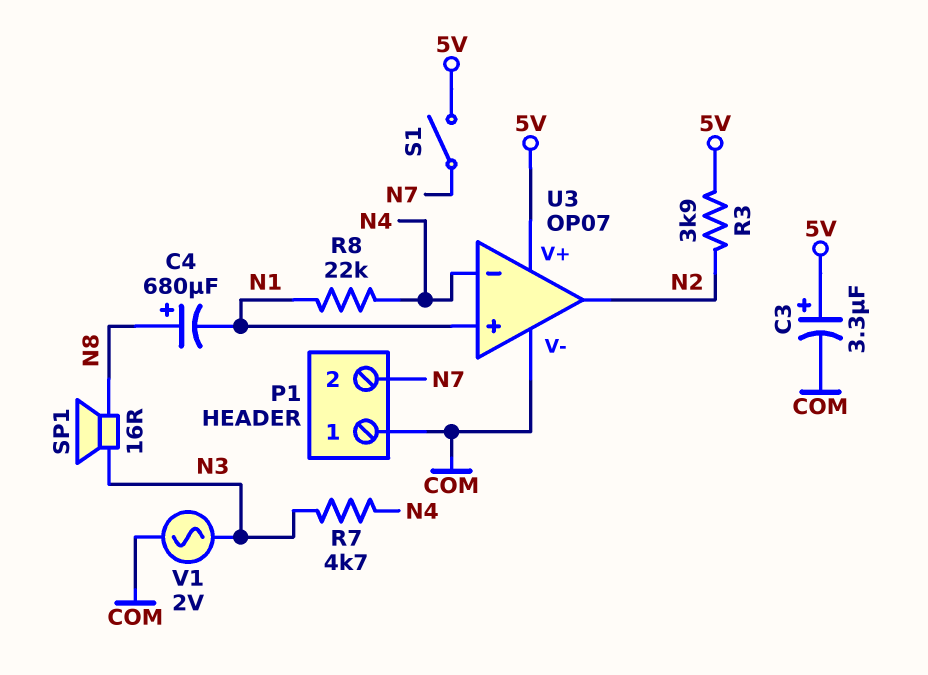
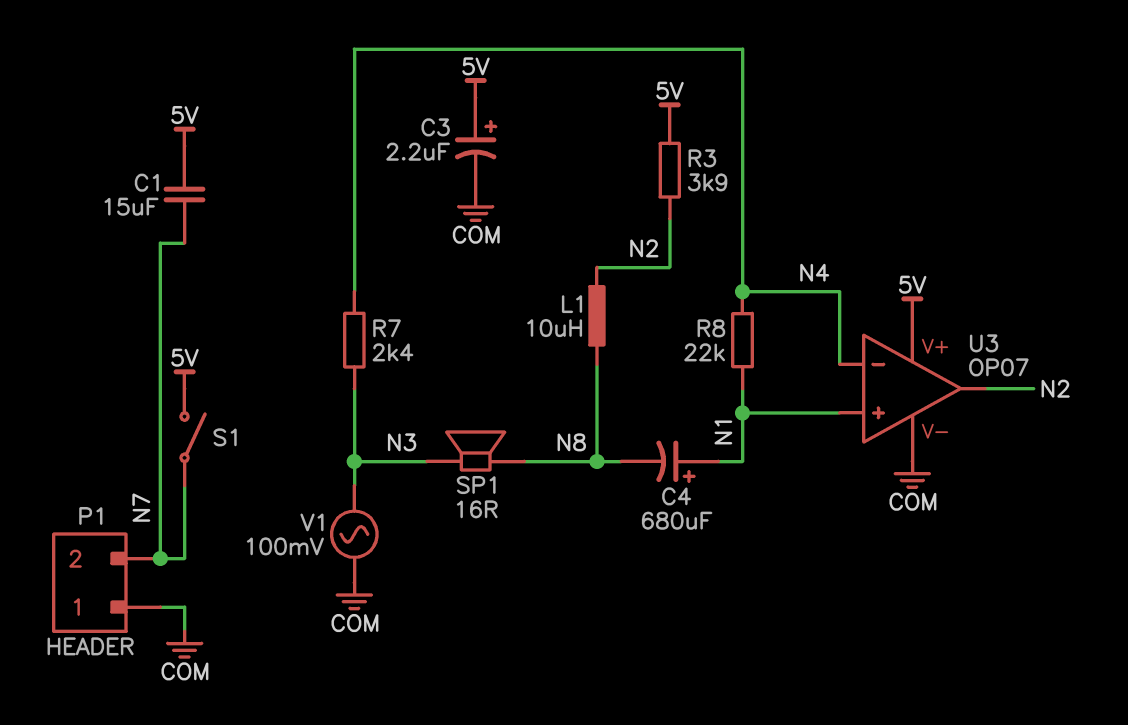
C1: none -> 15uF (5V, N7)
C3: 3.3uF (plus 5V, minus COM) -> 2.2uF (plus 5V, minus COM)
C4: 680uF (plus N8, minus N1) -> 680uF (plus N1, minus N8)
L1: none -> 10uH (N2, N8)
R7: 4.7k (N3, N4) -> 2.4k (N3, N4)
V1: AC 2V (COM, N3) -> AC 100mV (COM, N3)

